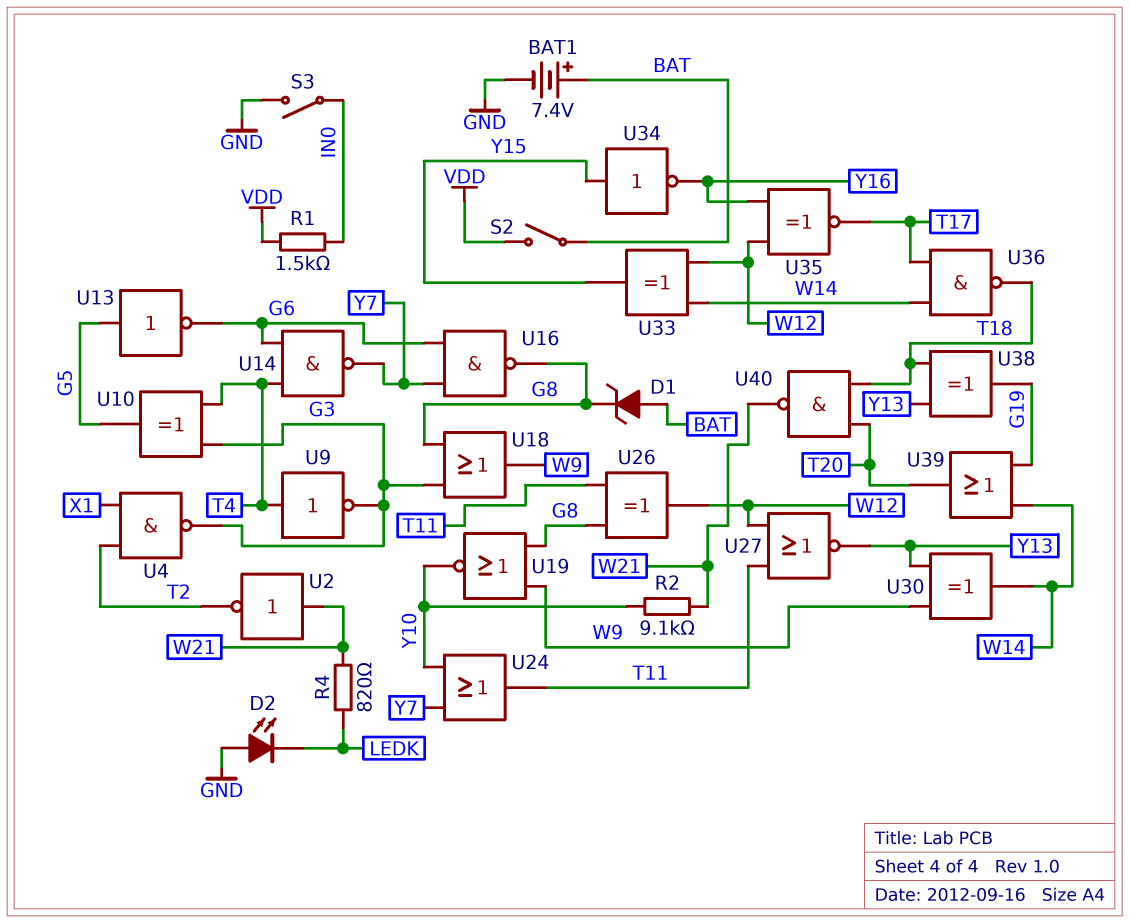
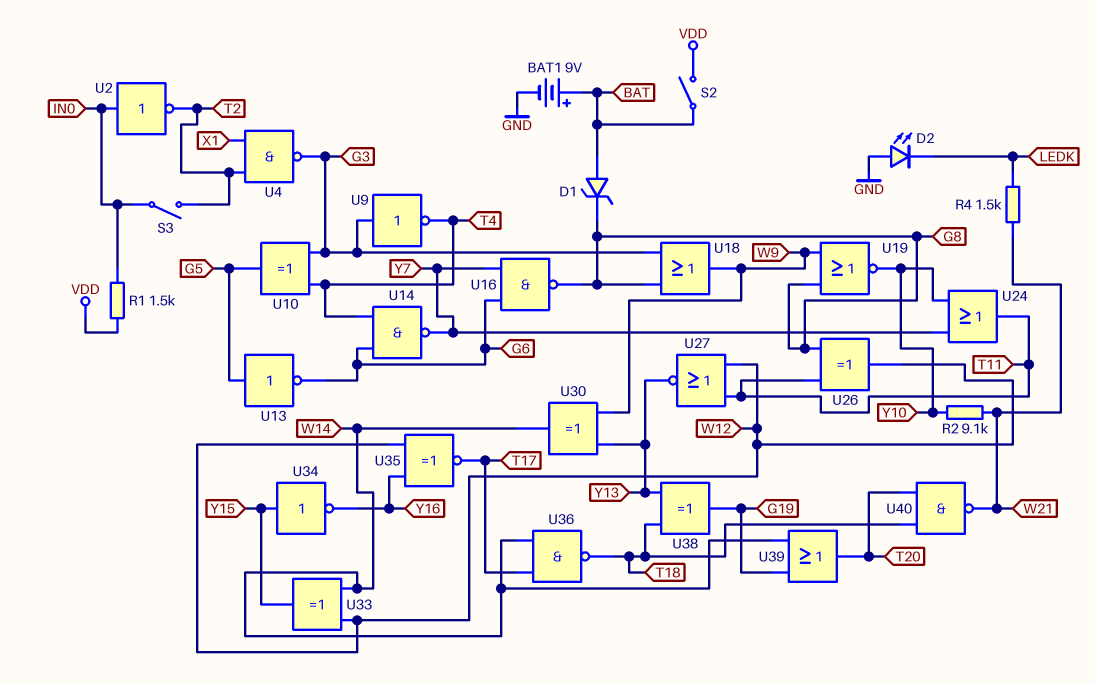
BAT1: 7.4V (plus BAT, minus GND) -> 9V (plus BAT, minus GND)
R4: 820 (LEDK, W21) -> 1.5k (LEDK, W21)
S3: switch (GND, IN0) -> switch (IN0, T2)
U2: NOT (in W21, out T2) -> NOT (in IN0, out T2)
U9: NOT (in T4, out G3) -> NOT (in G3, out T4)

